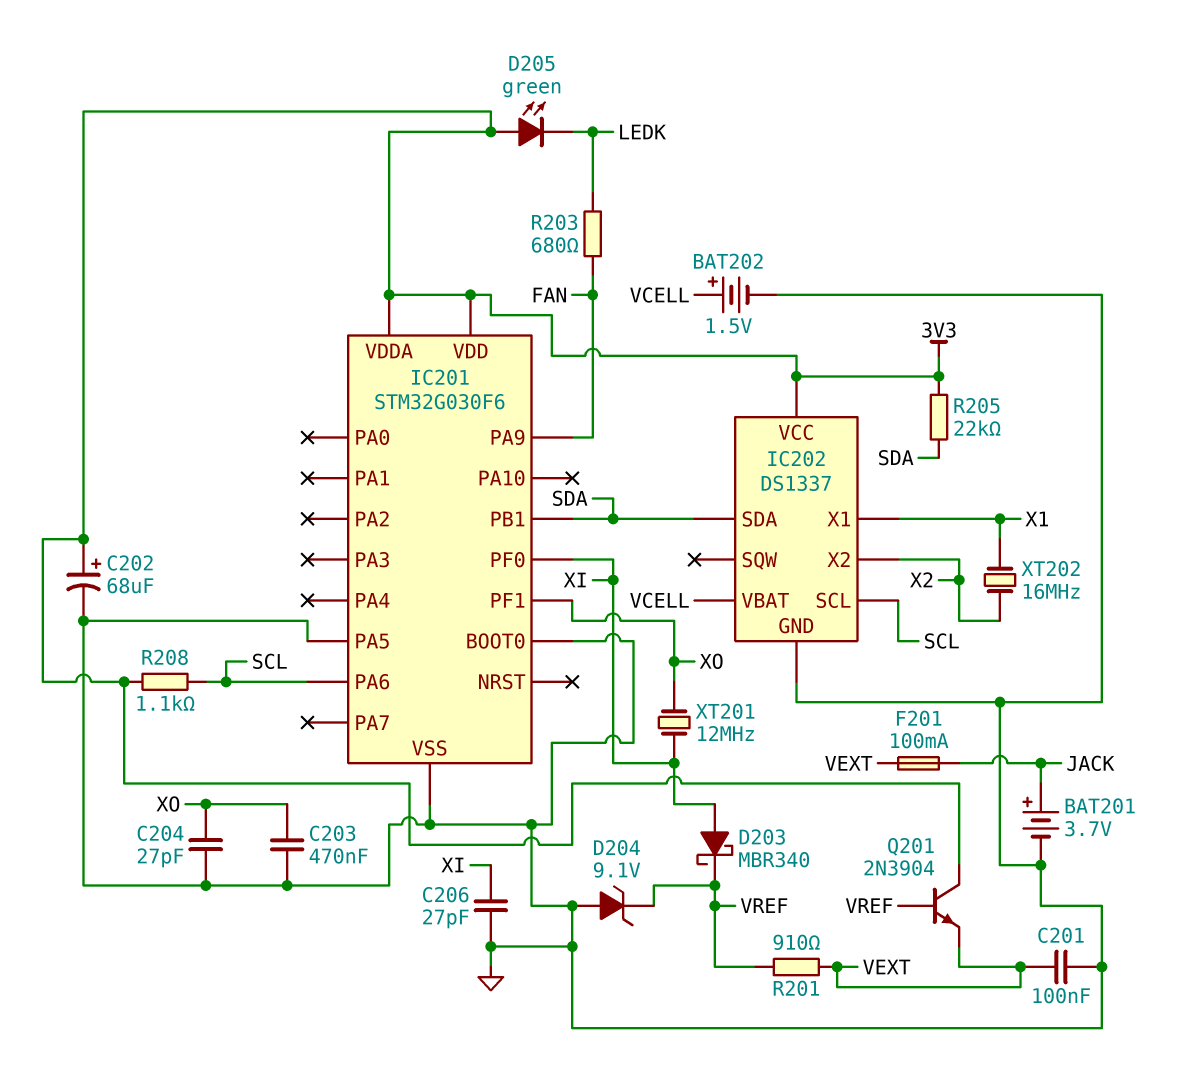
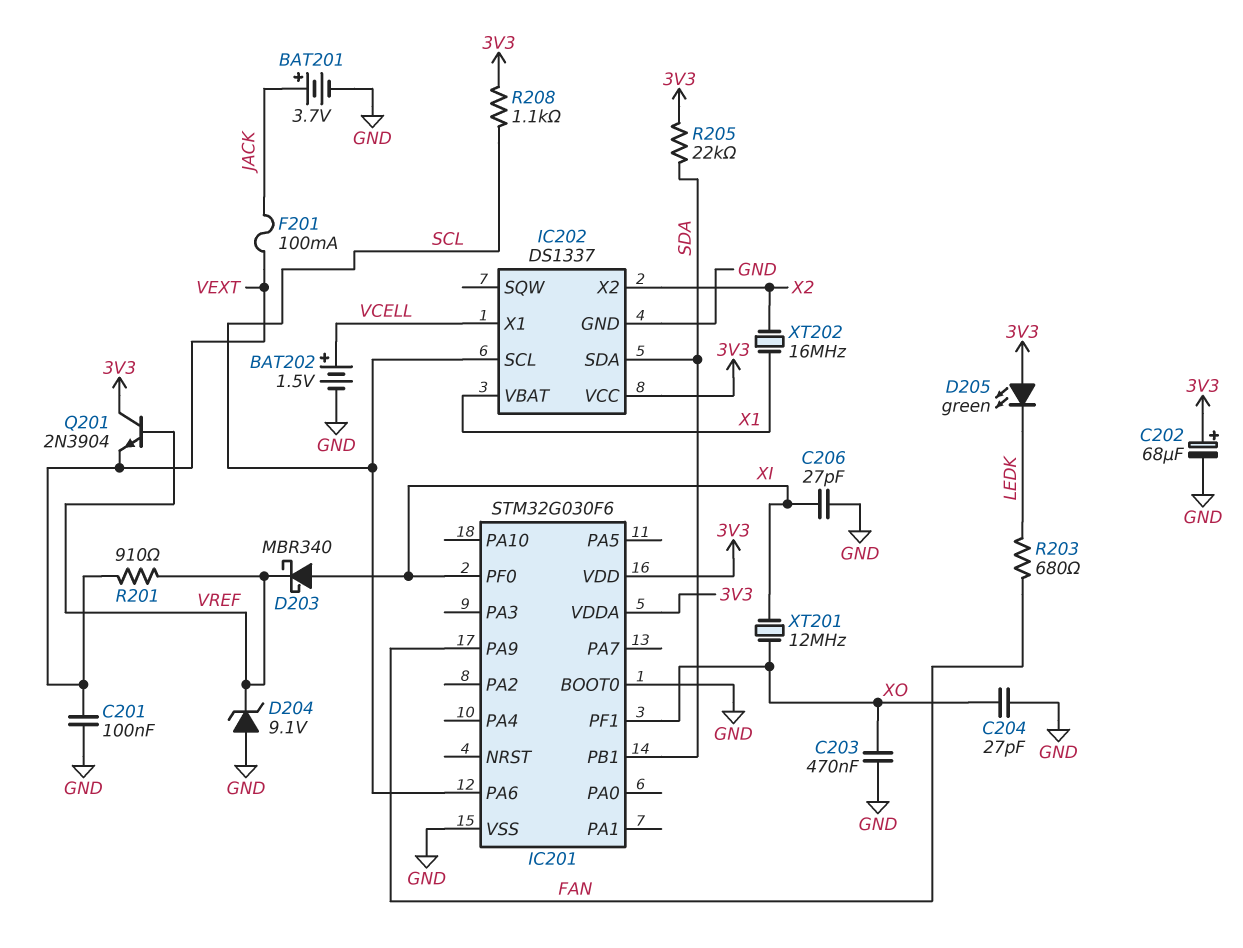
IC201 pin PA5: GND -> none
IC202 pin VBAT: VCELL -> X1
IC202 pin X1: X1 -> VCELL

